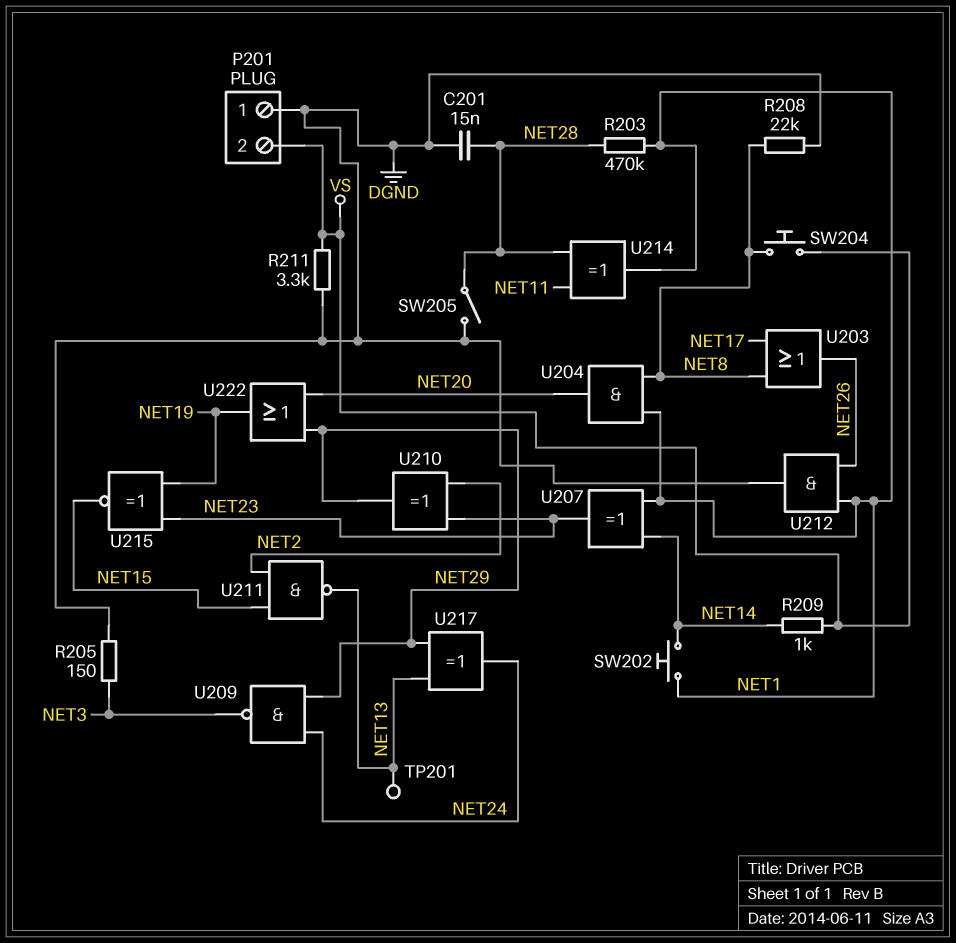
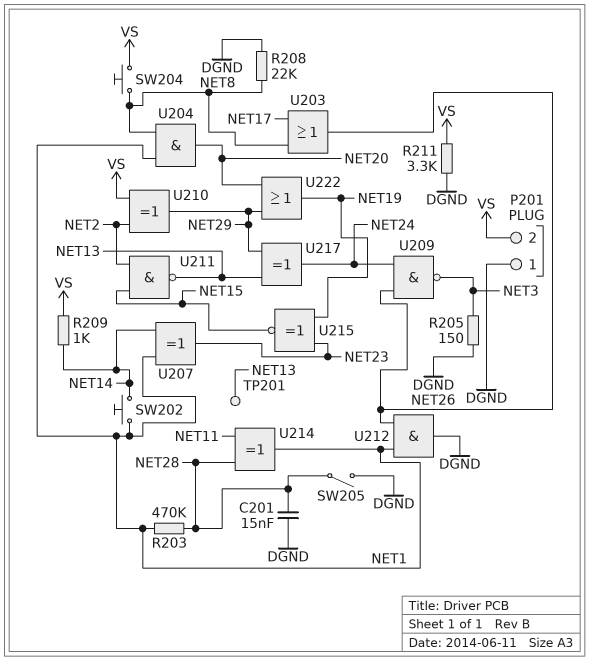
U209: NAND (in NET24, in NET29, out NET3) -> NAND (in NET24, in NET26, out NET3)
U210: XOR (in NET2, in NET23, out NET29) -> XOR (in NET2, in VS, out NET29)

